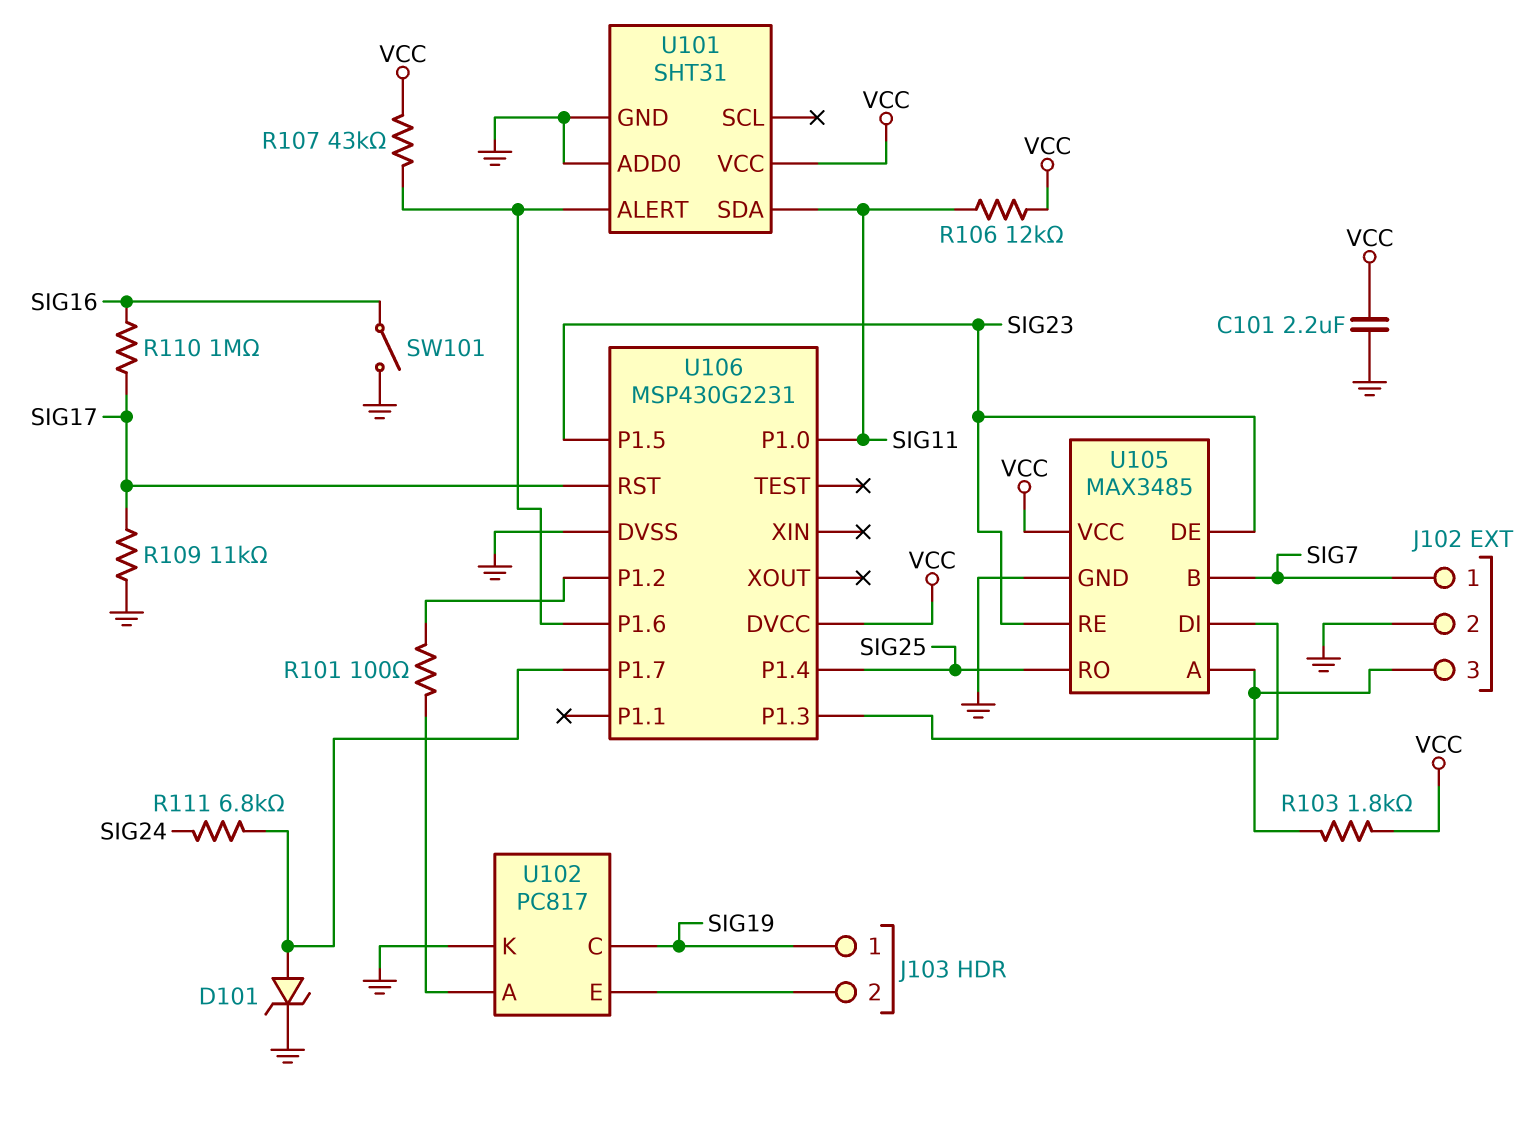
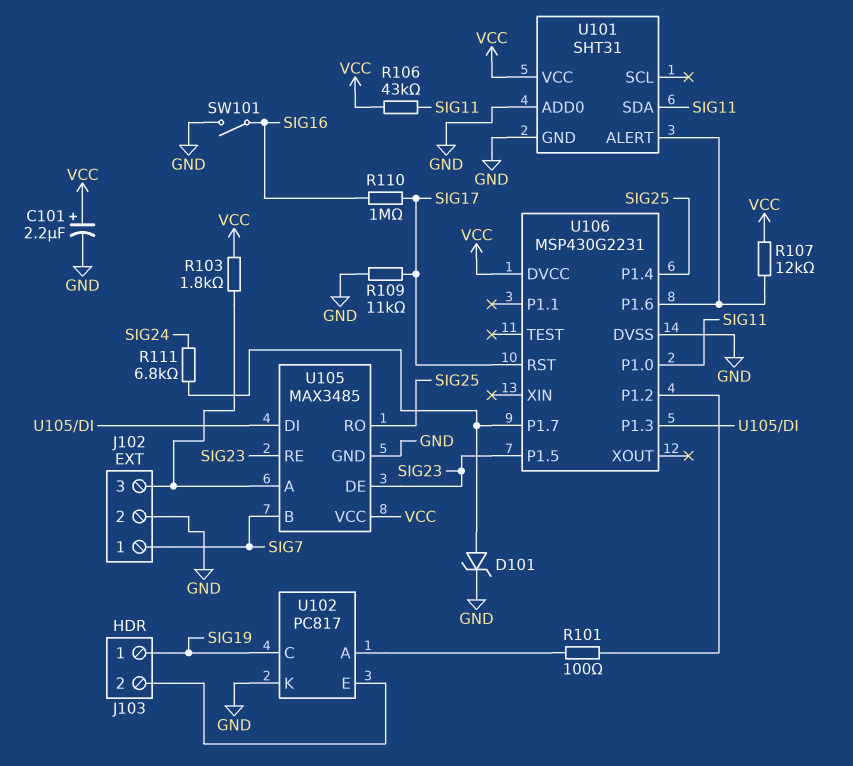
C101: 2.2uF (GND, VCC) -> 2.2uF (plus VCC, minus GND)
R106: 12k (SIG11, VCC) -> 43k (SIG11, VCC)
R107: 43k (U101/ALERT, VCC) -> 12k (U101/ALERT, VCC)

